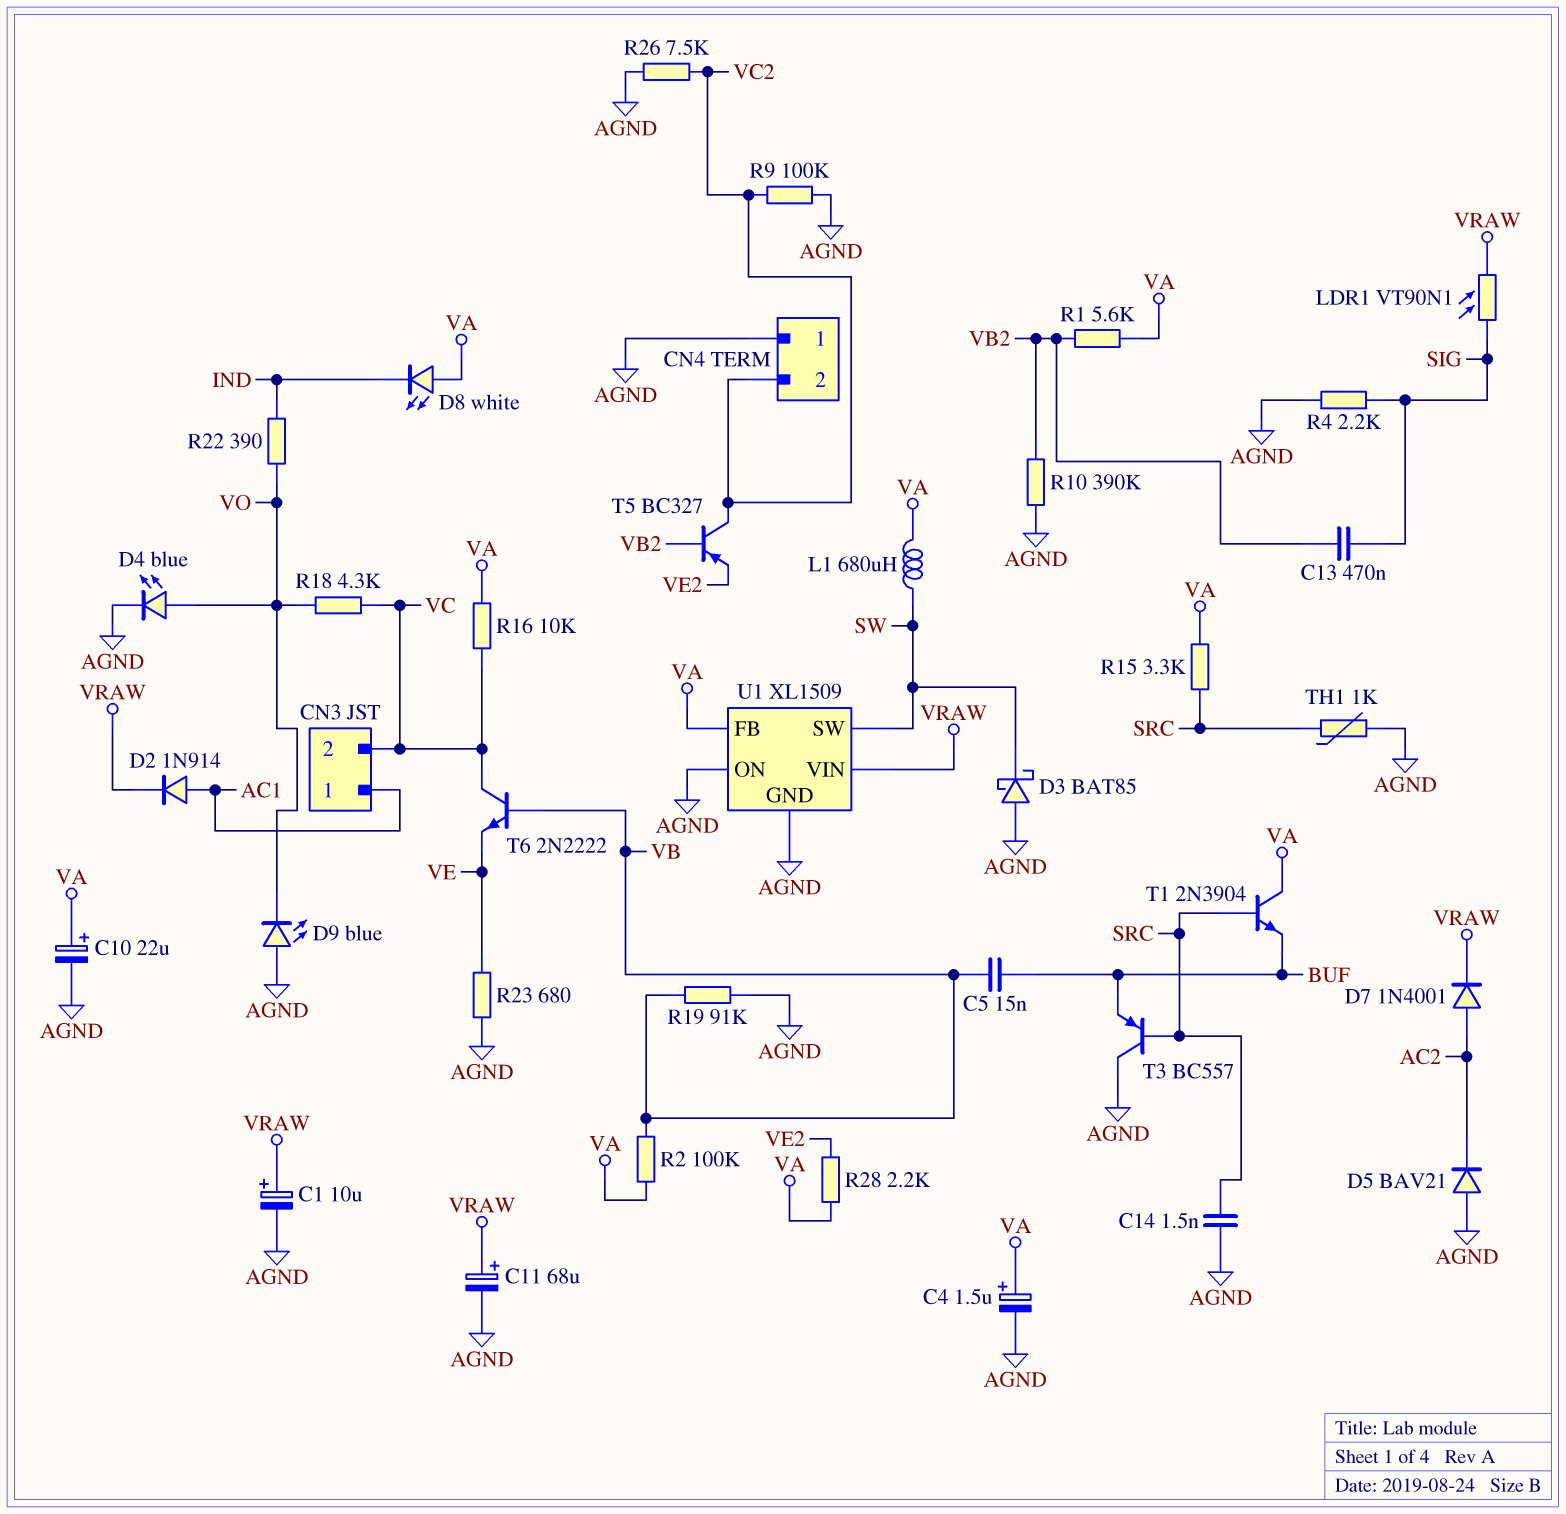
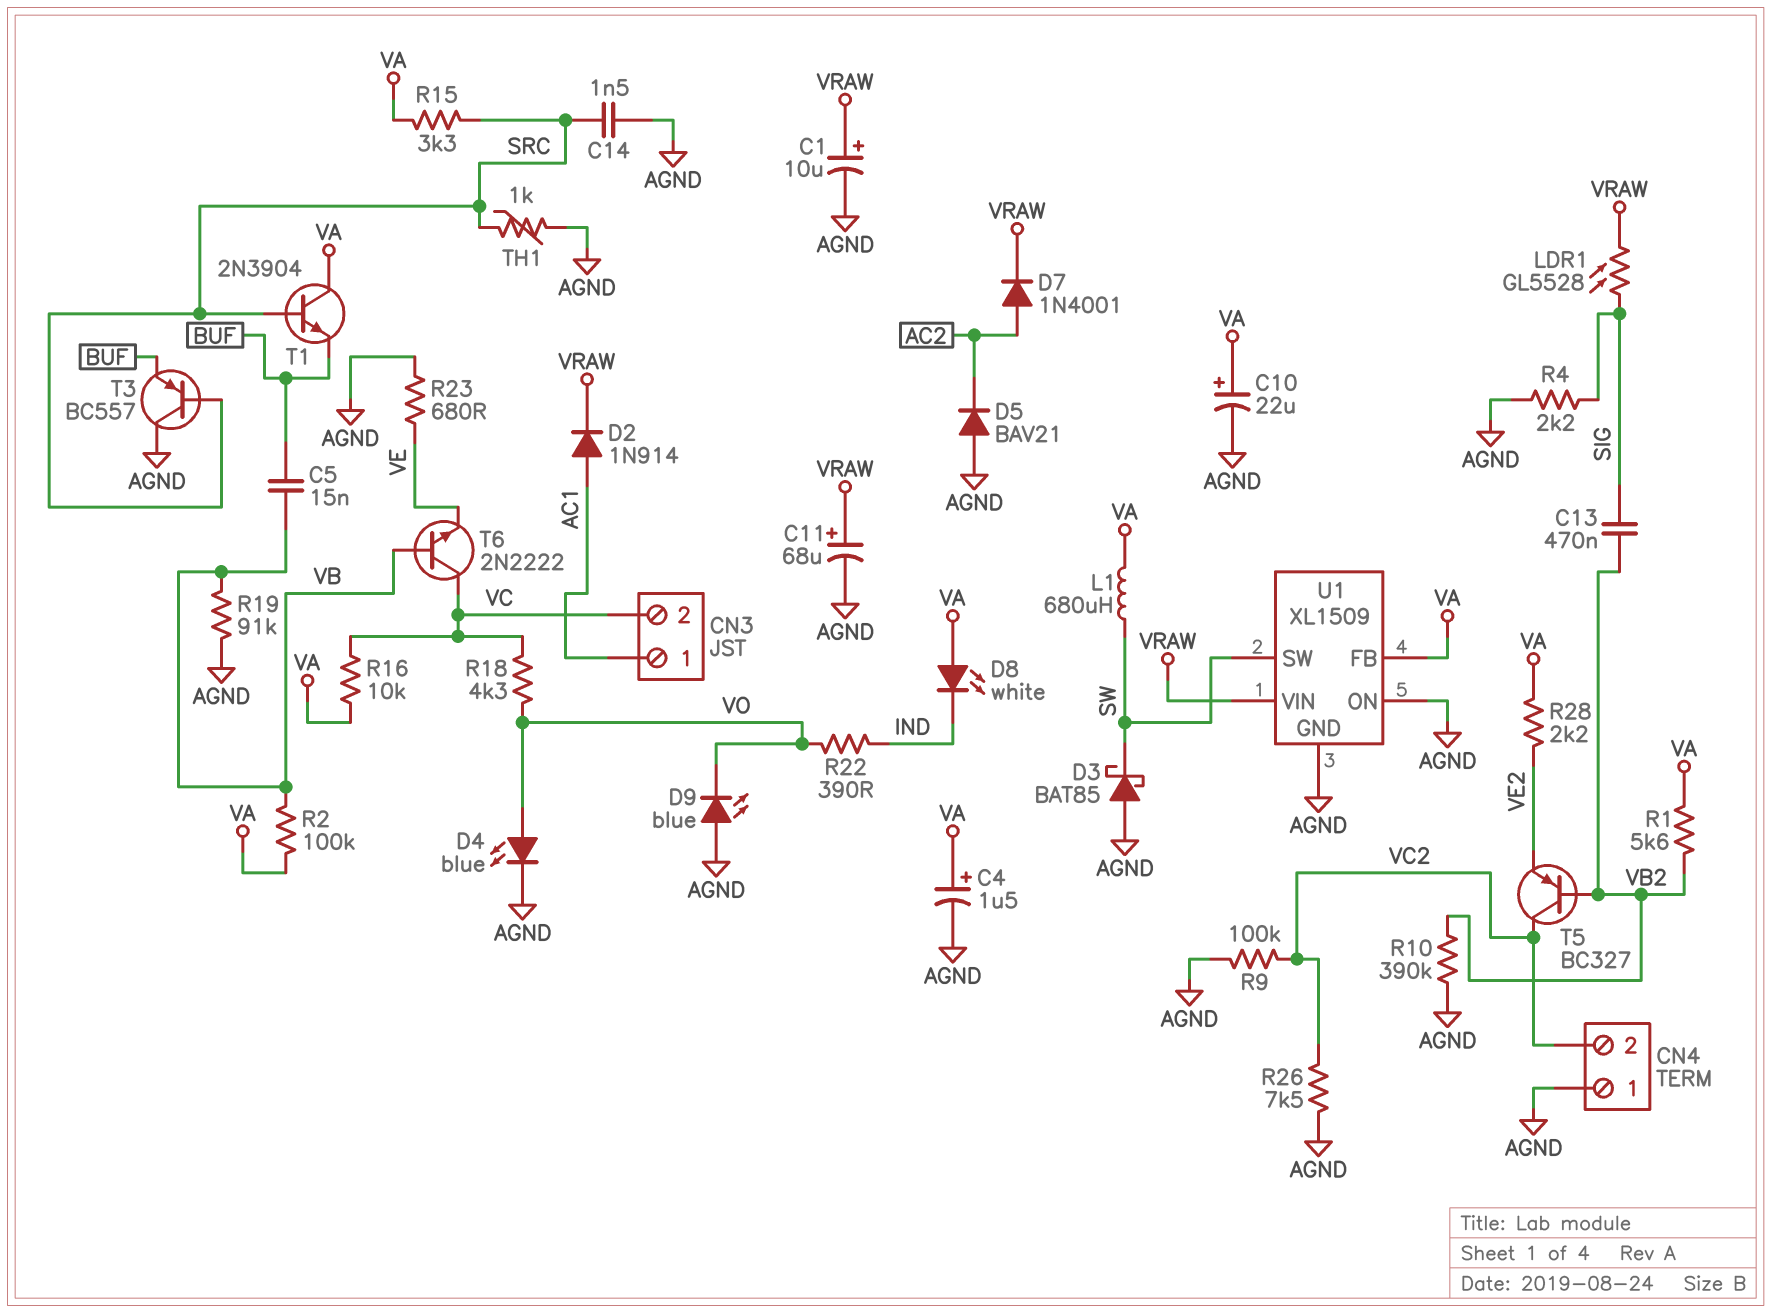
LDR1: VT90N1 (SIG, VRAW) -> GL5528 (SIG, VRAW)

